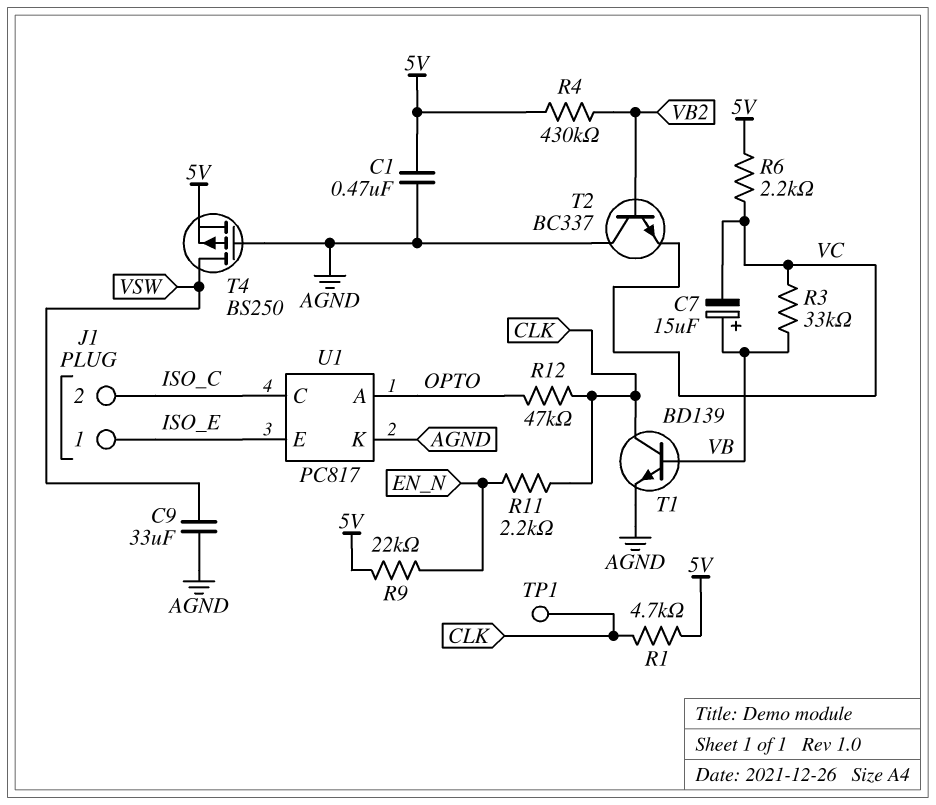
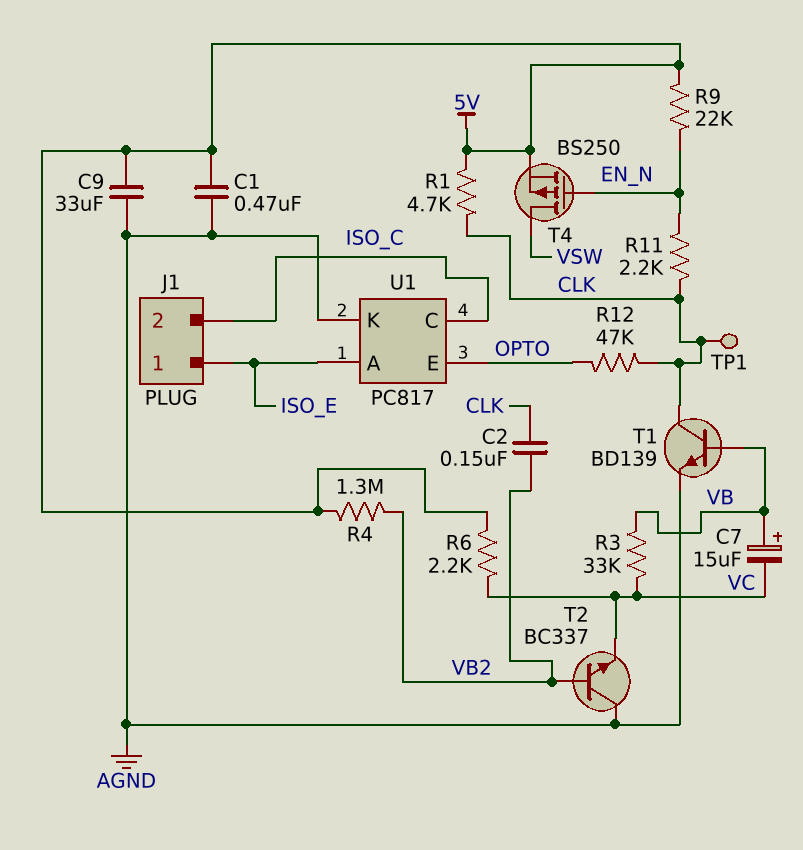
C2: none -> 150nF (CLK, VB2)
C9: 33uF (AGND, VSW) -> 33uF (5V, AGND)
R4: 430k (5V, VB2) -> 1.3M (5V, VB2)
T4: PMOS BS250 (G AGND, D VSW, S 5V) -> PMOS BS250 (G EN_N, D VSW, S 5V)
U1 pin A: OPTO -> ISO_E
U1 pin E: ISO_E -> OPTO

